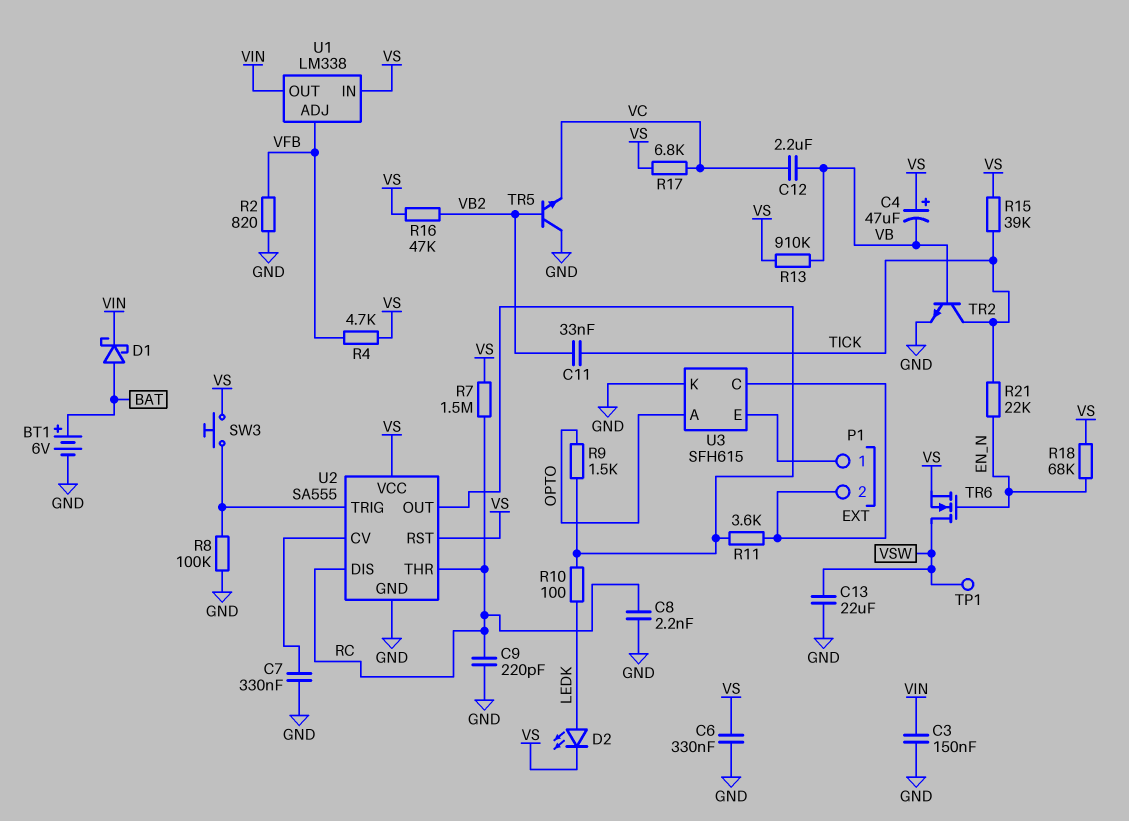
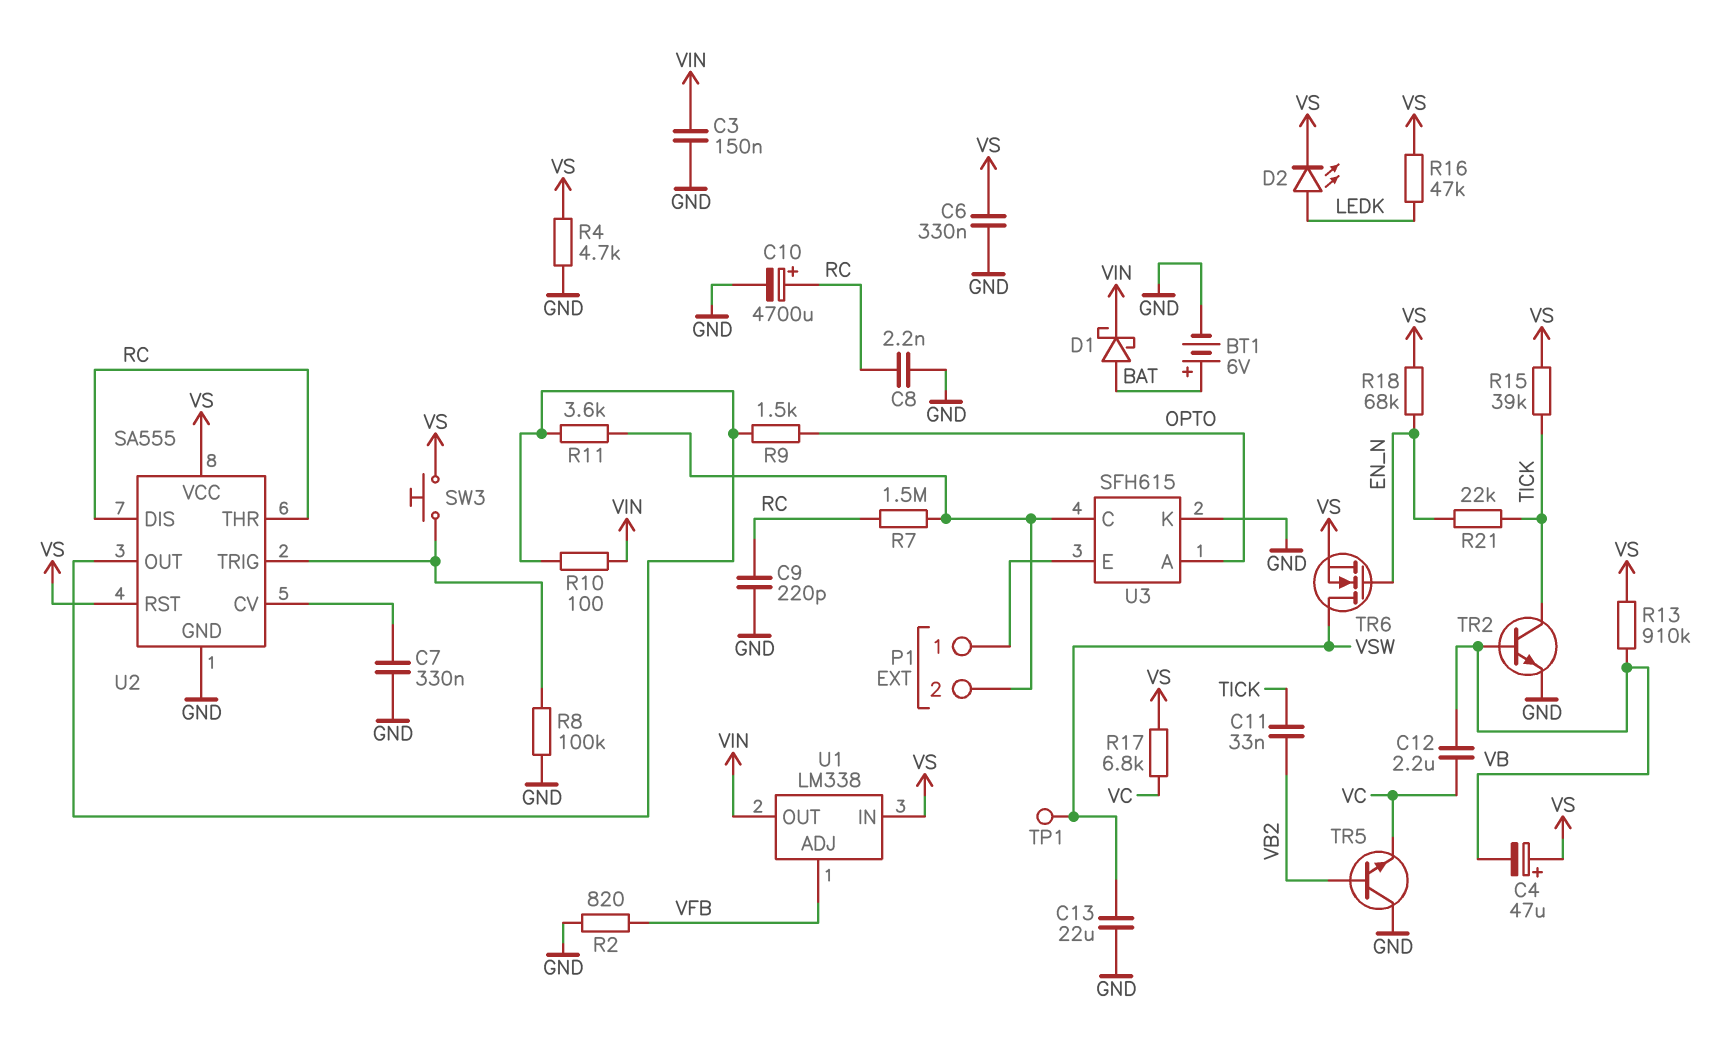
C10: none -> 4700uF (plus RC, minus GND)
R4: 4.7k (VFB, VS) -> 4.7k (GND, VS)
R7: 1.5M (RC, VS) -> 1.5M (P1/2, RC)
R10: 100 (LEDK, U2/OUT) -> 100 (U2/OUT, VIN)
R16: 47k (VB2, VS) -> 47k (LEDK, VS)

